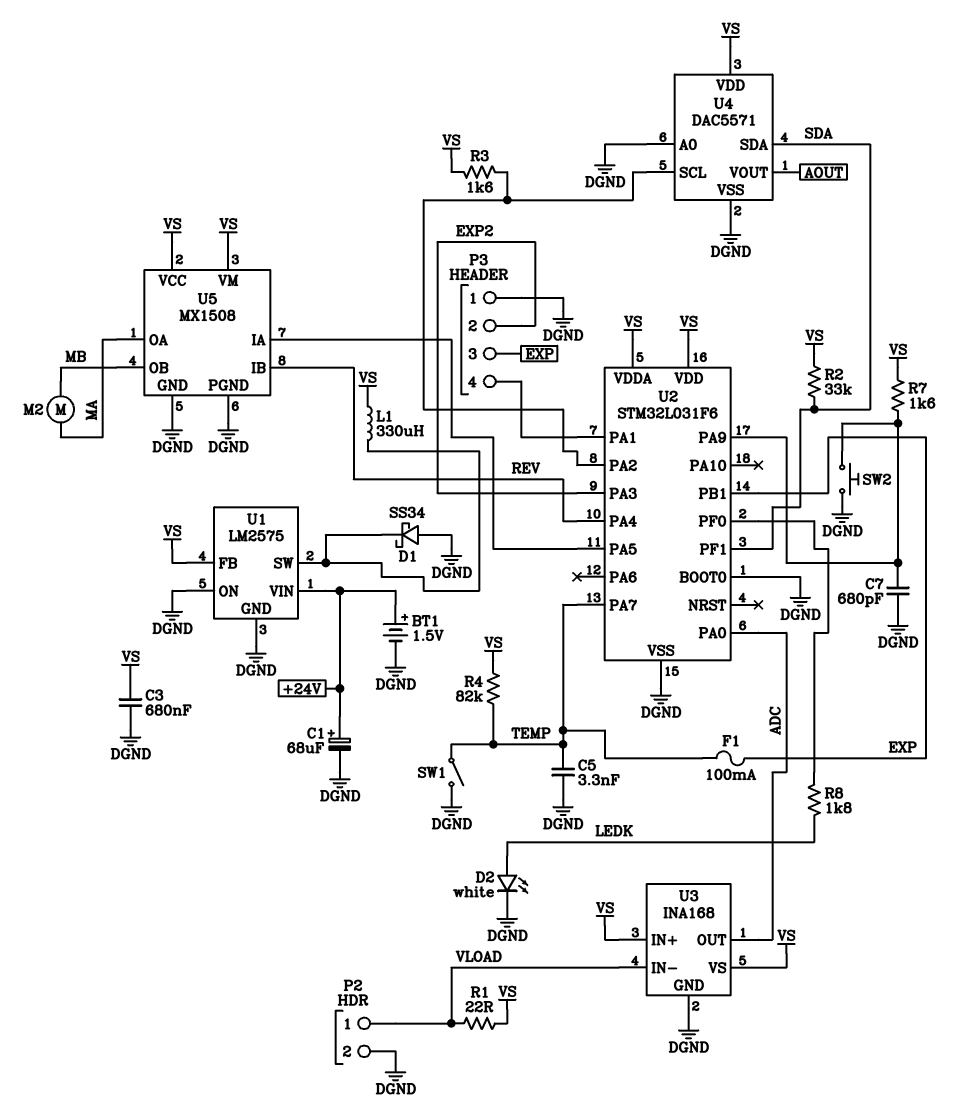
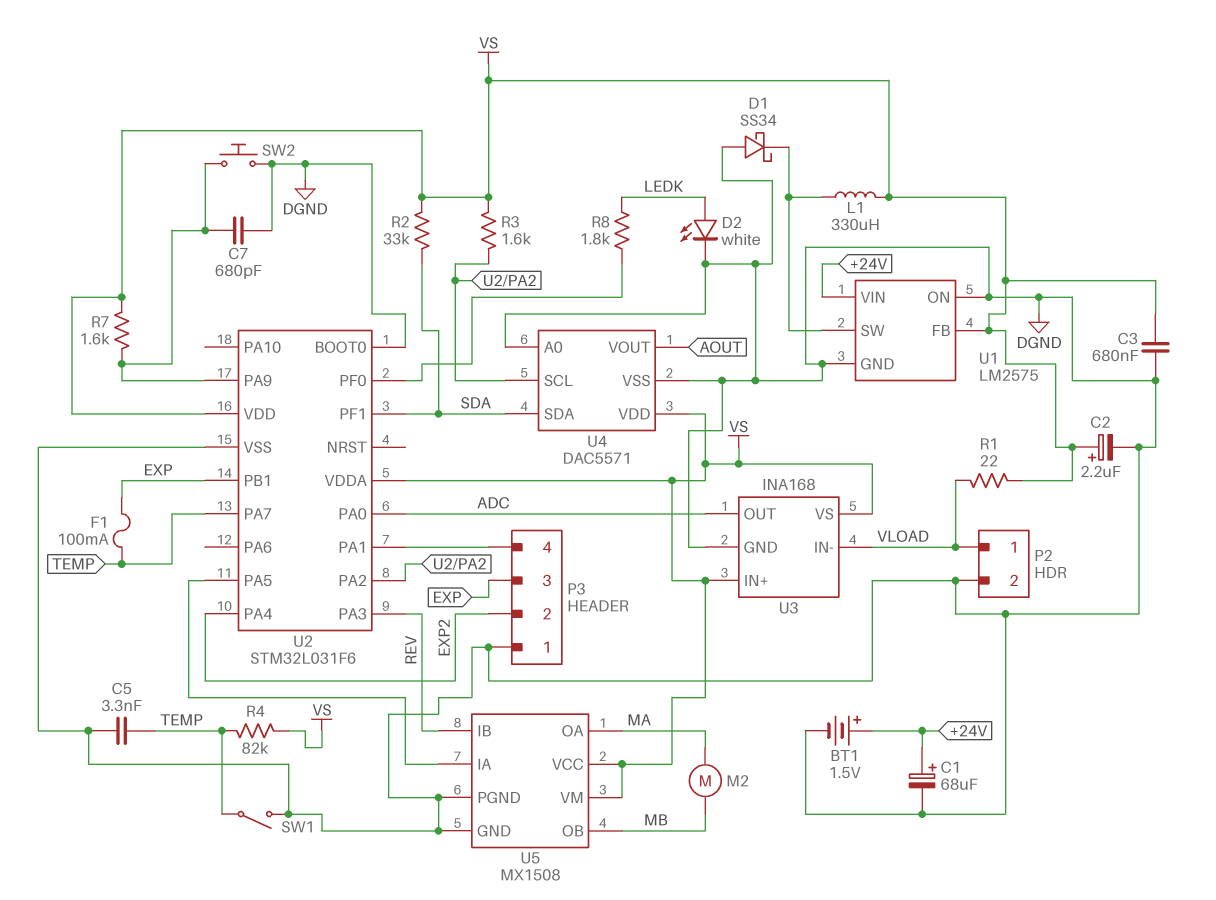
C2: none -> 2.2uF (plus VS, minus DGND)
U2 pin PA3: EXP2 -> REV
U2 pin PA4: REV -> EXP2

